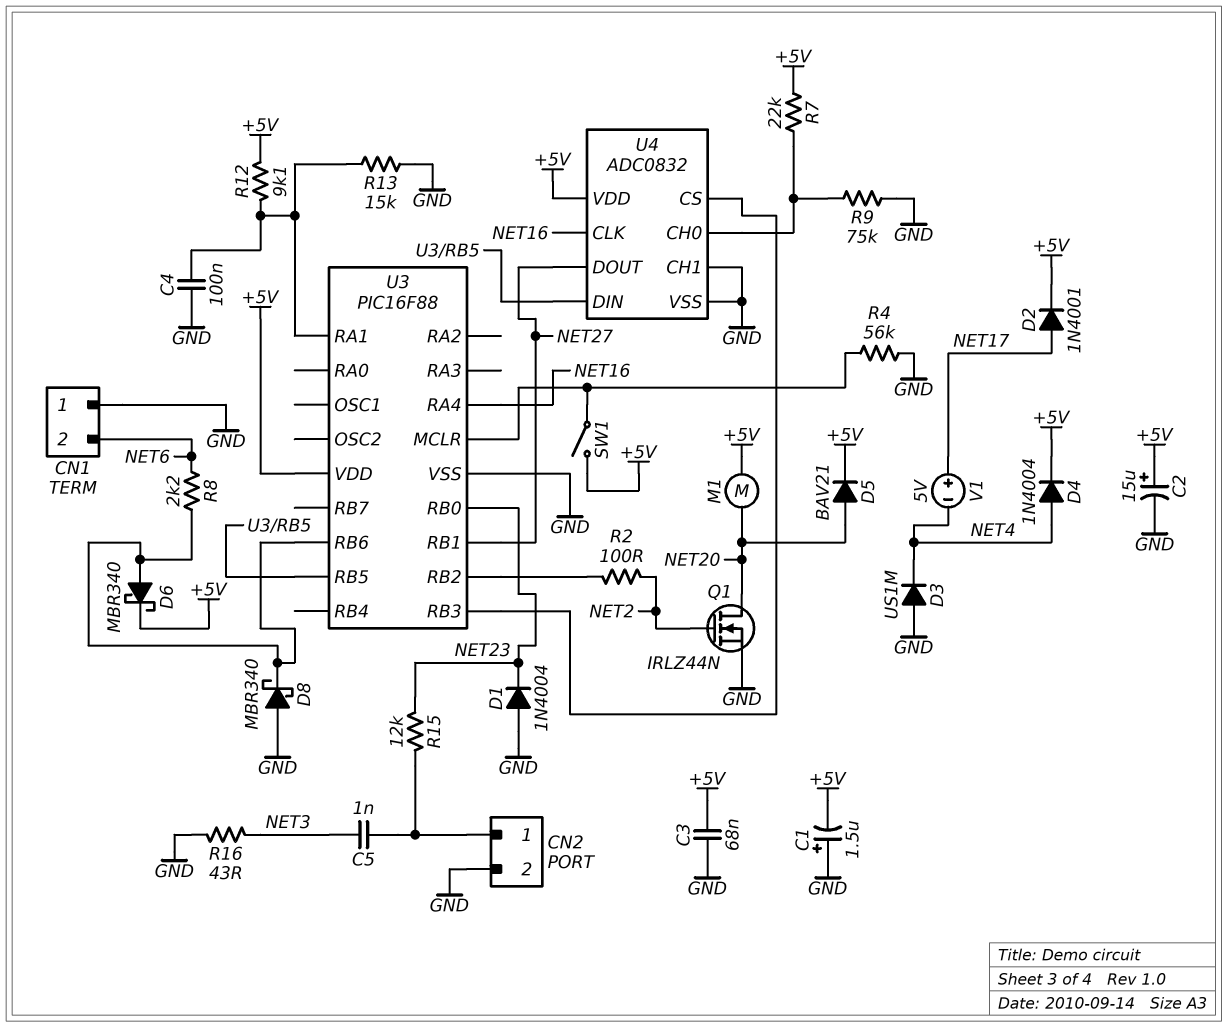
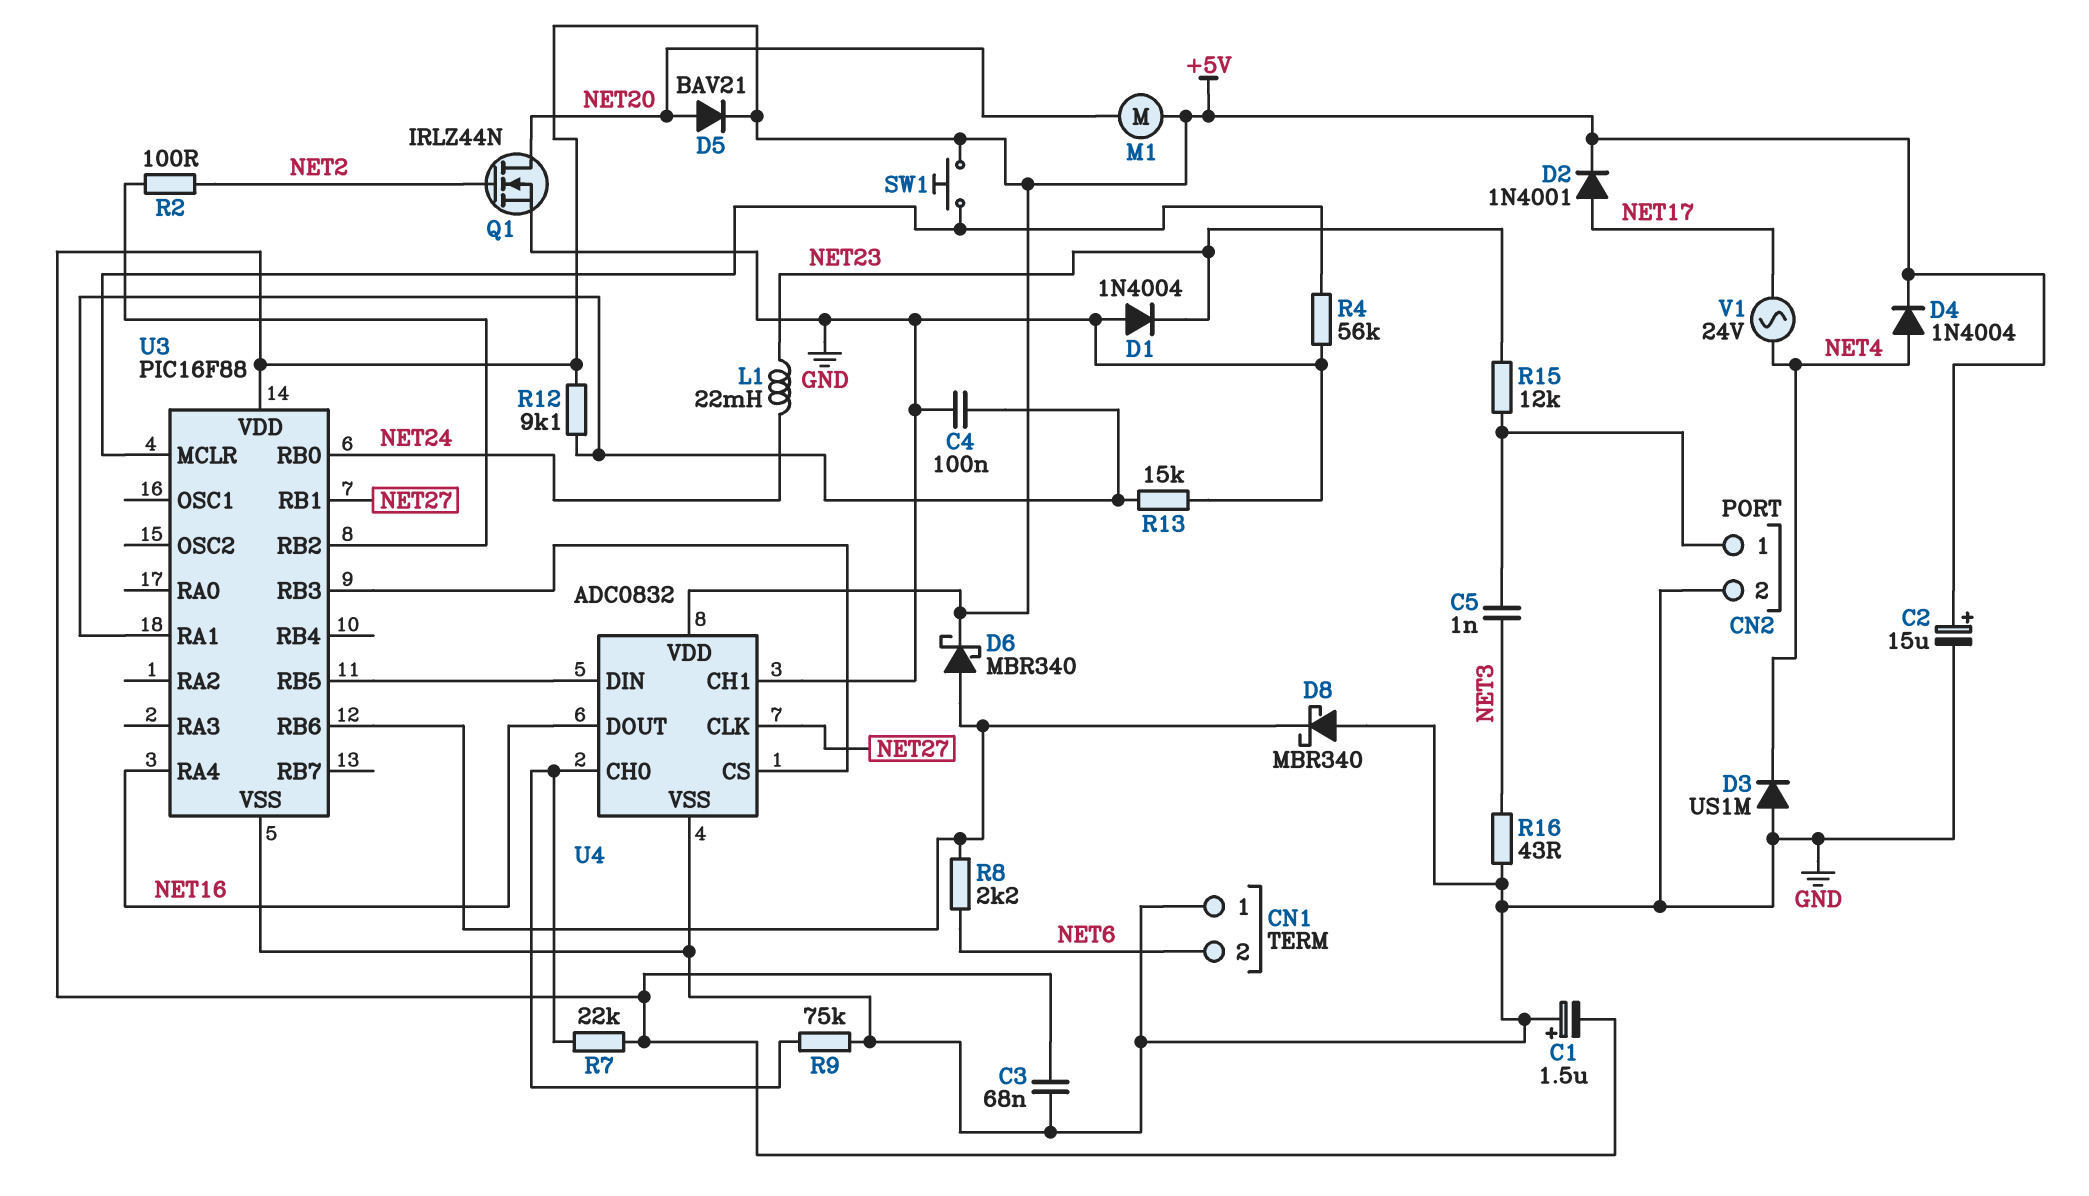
L1: none -> 22mH (NET23, NET24)
SW1: switch (+5V, U3/MCLR) -> button (+5V, U3/MCLR)
U3 pin RB0: NET23 -> NET24
U4 pin CLK: NET16 -> NET27
U4 pin DOUT: NET27 -> NET16
V1: 5V (plus NET17, minus NET4) -> AC 24V (NET4, NET17)

